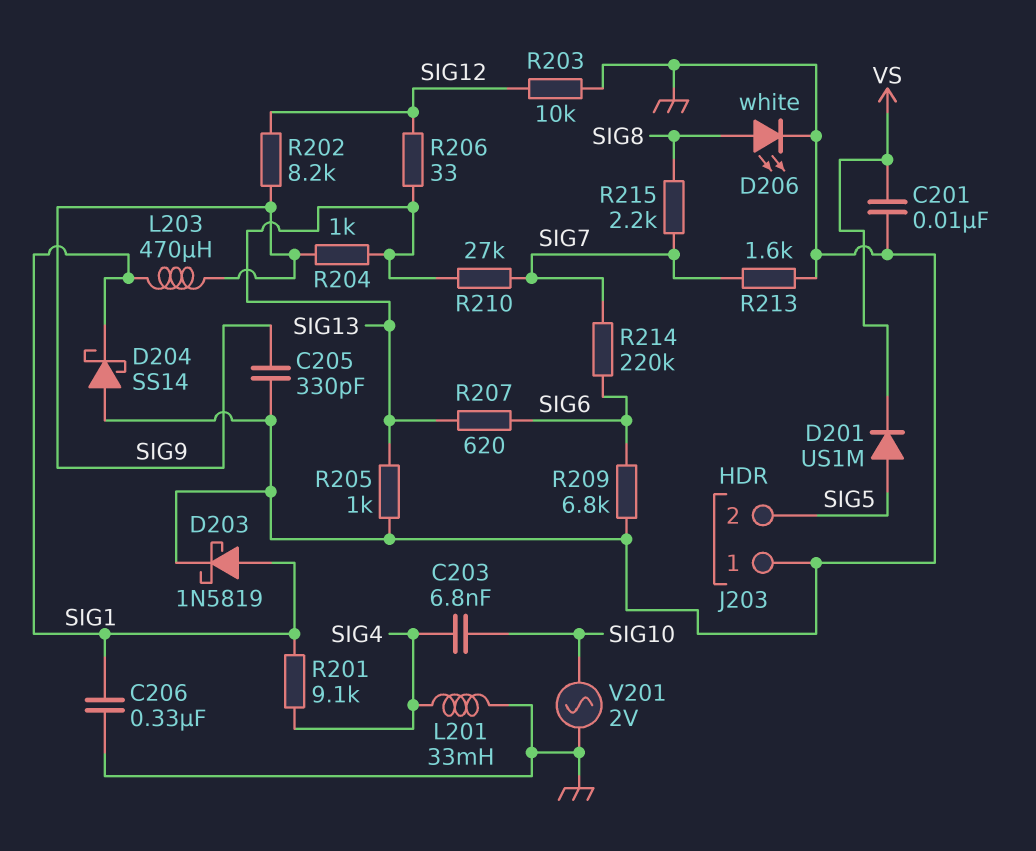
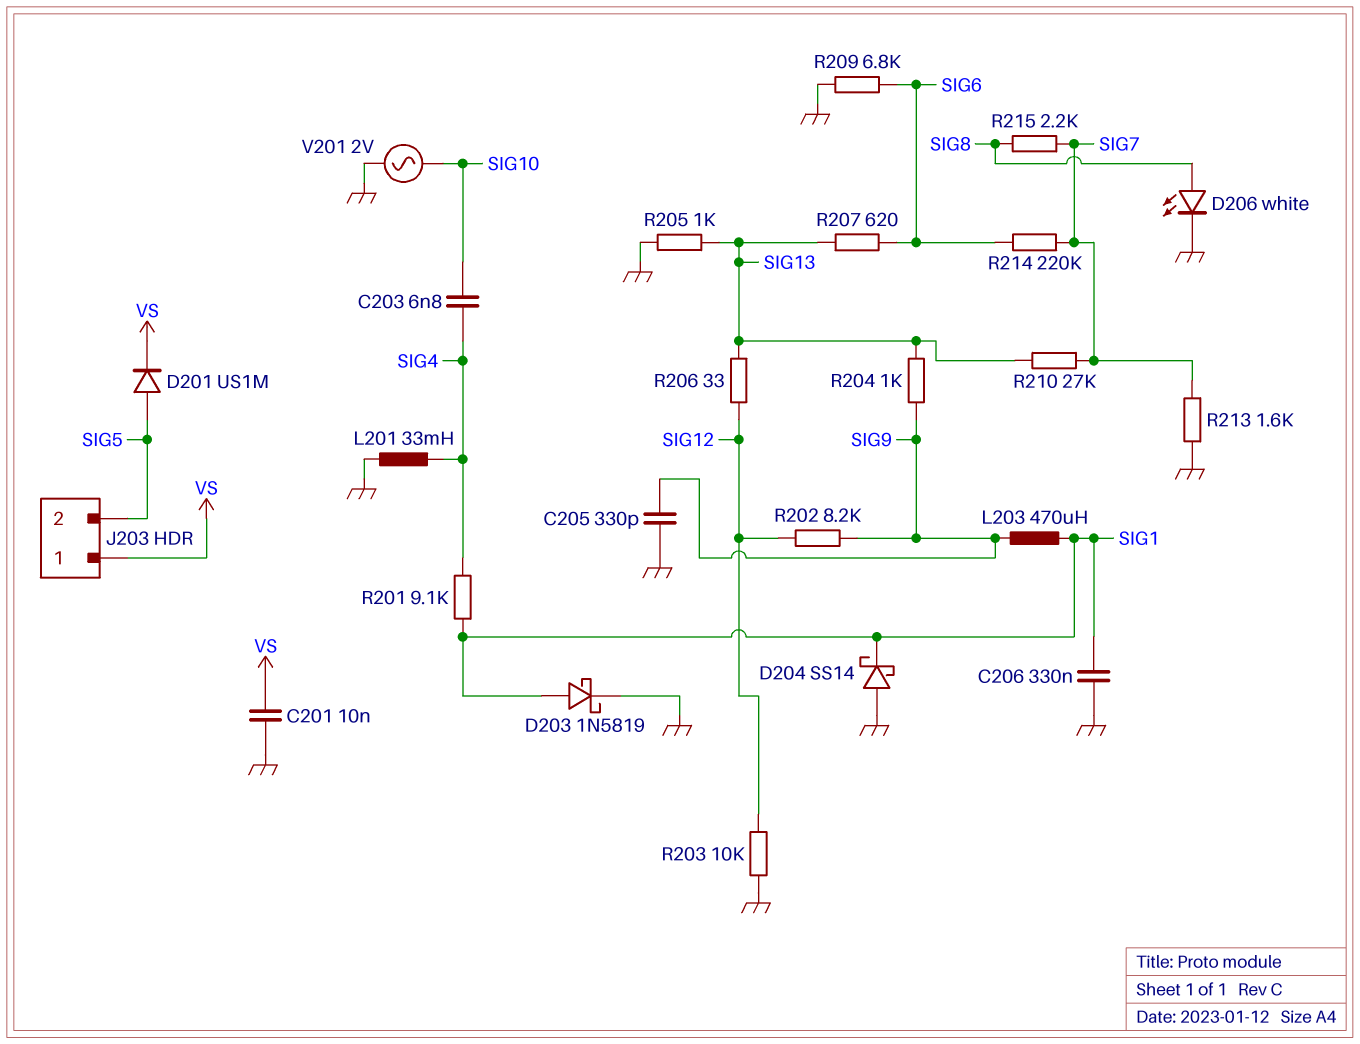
J203 pin 1: GND -> VS

